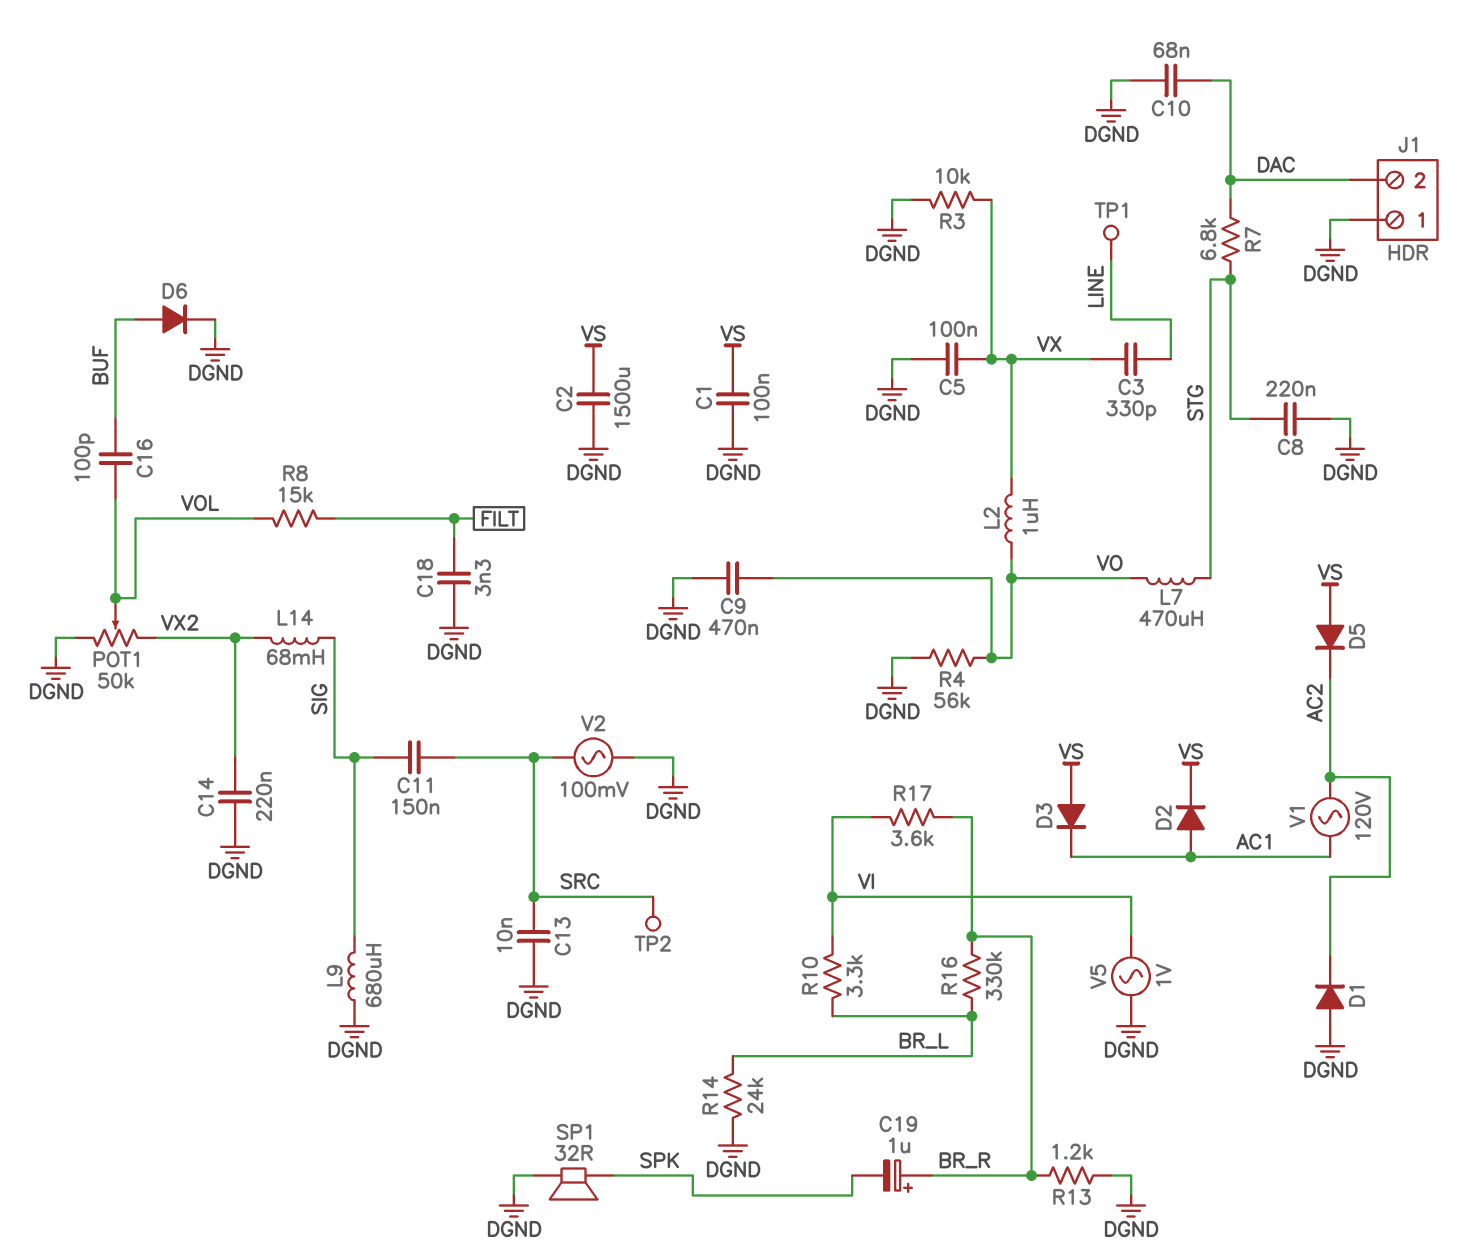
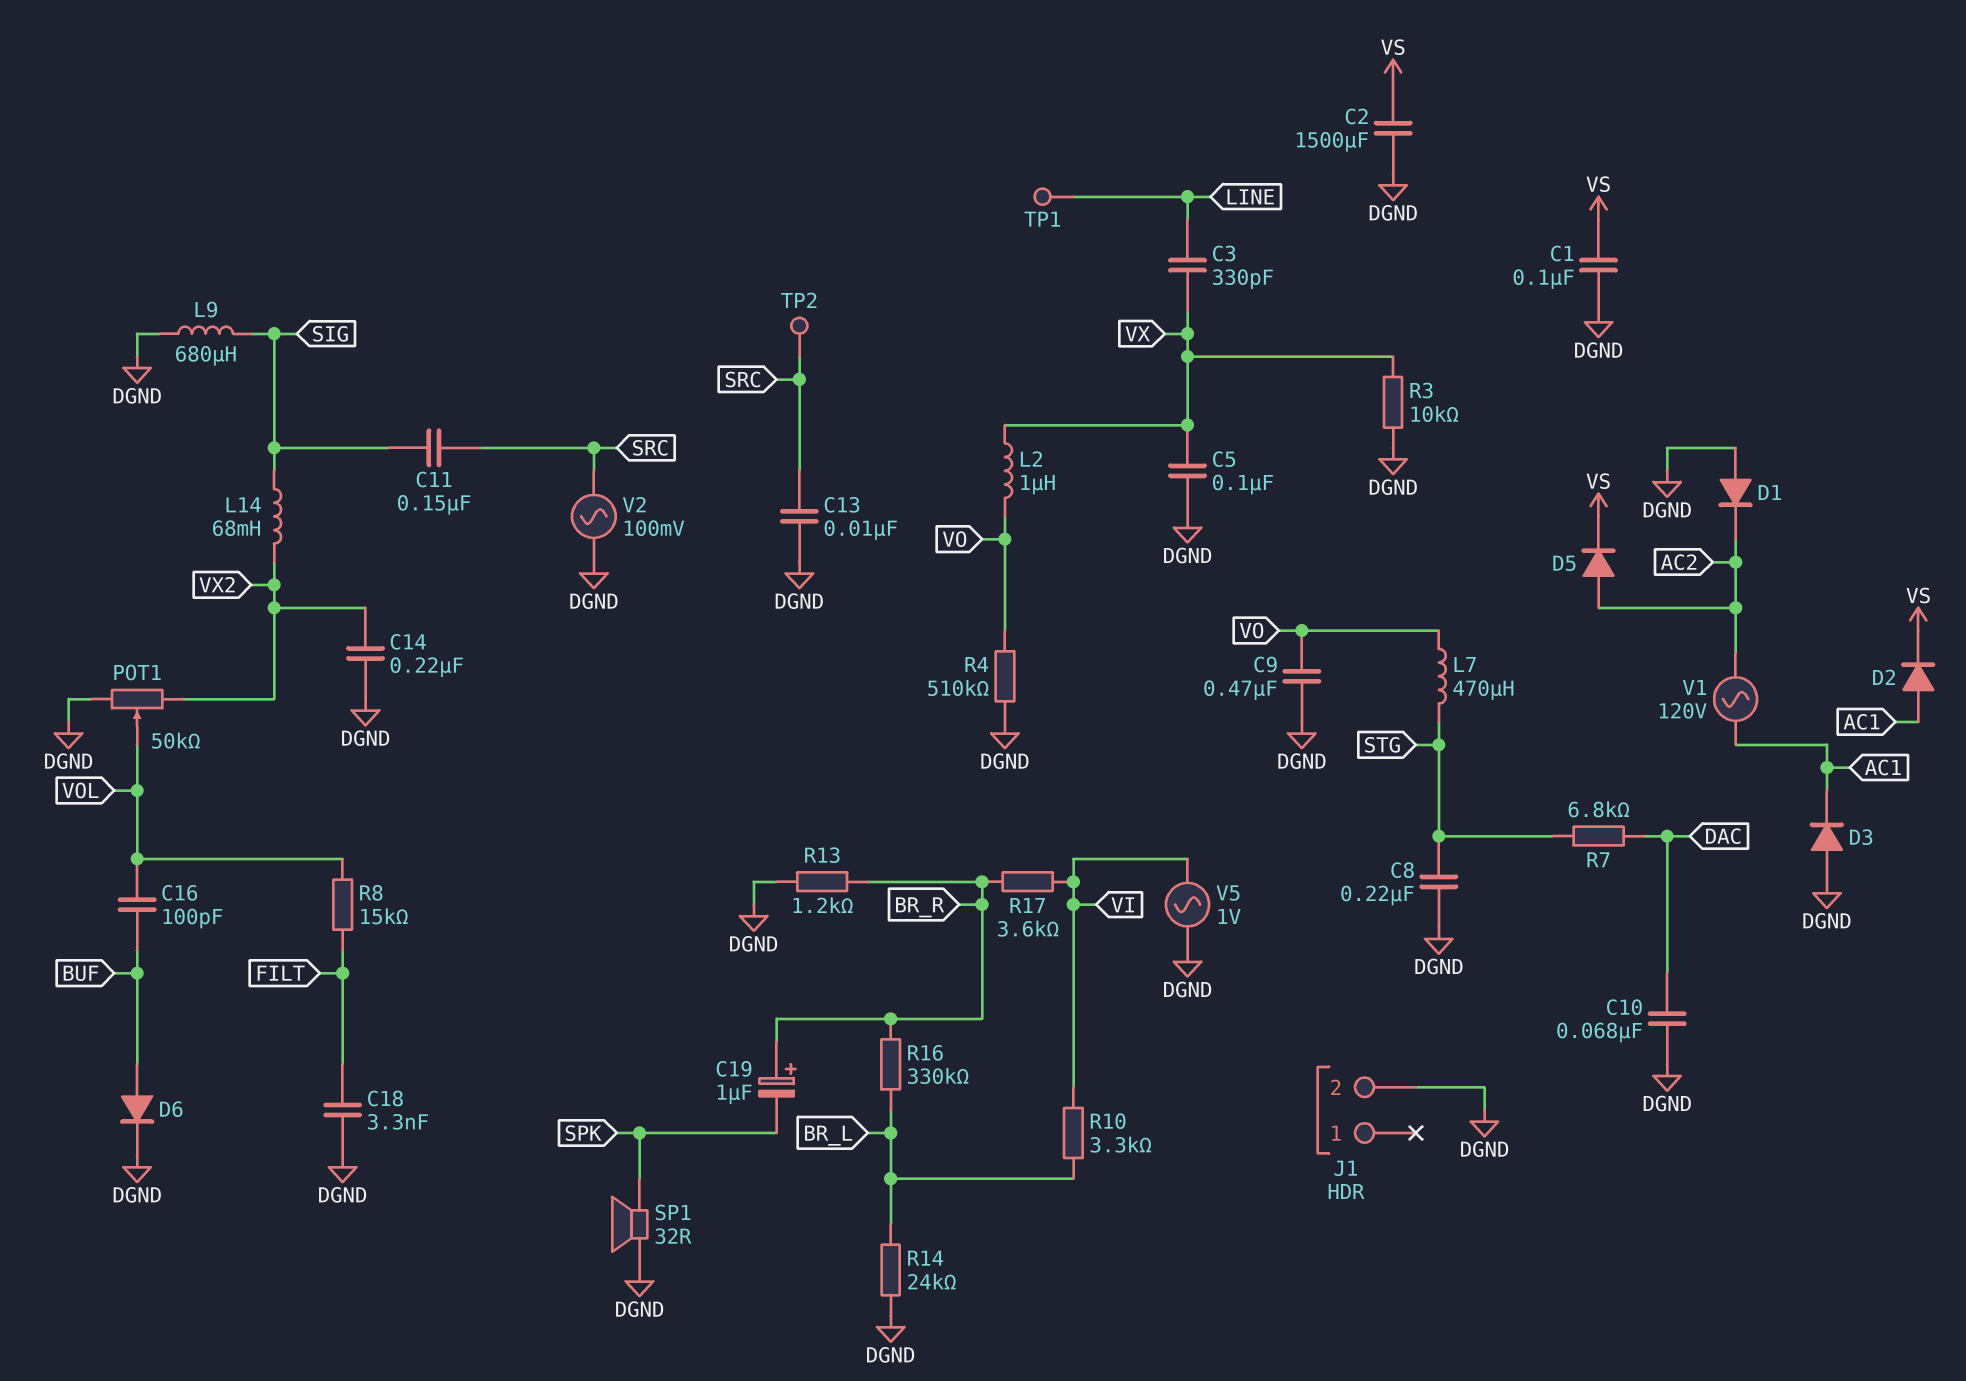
D3: diode (A VS, K AC1) -> diode (A DGND, K AC1)
D5: diode (A VS, K AC2) -> diode (A AC2, K VS)
J1 pin 1: DGND -> none
J1 pin 2: DAC -> DGND
R4: 56k (DGND, VO) -> 510k (DGND, VO)

